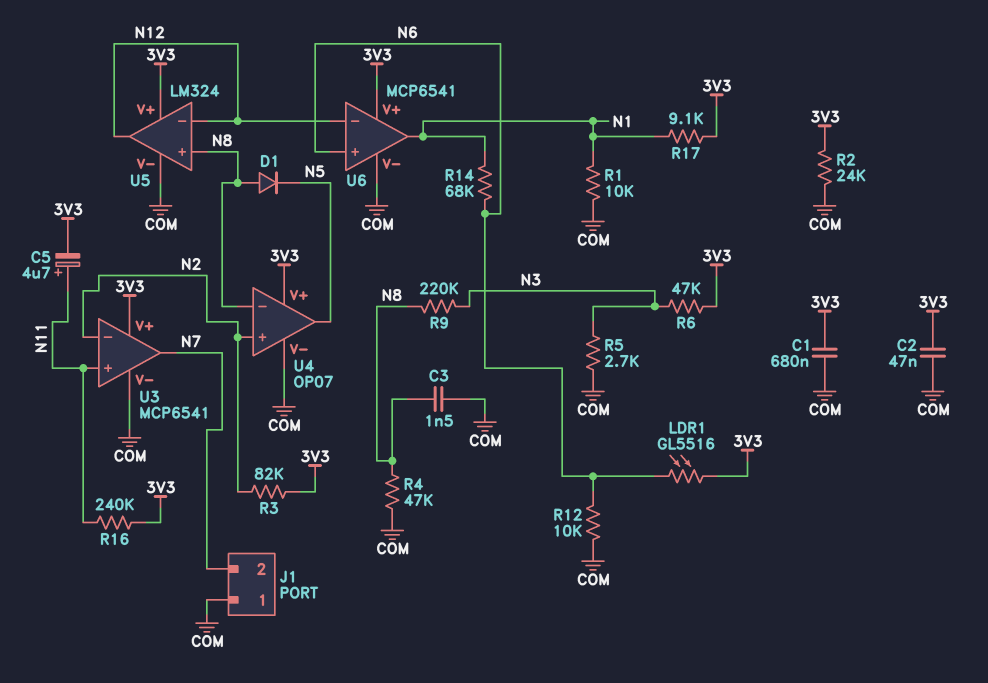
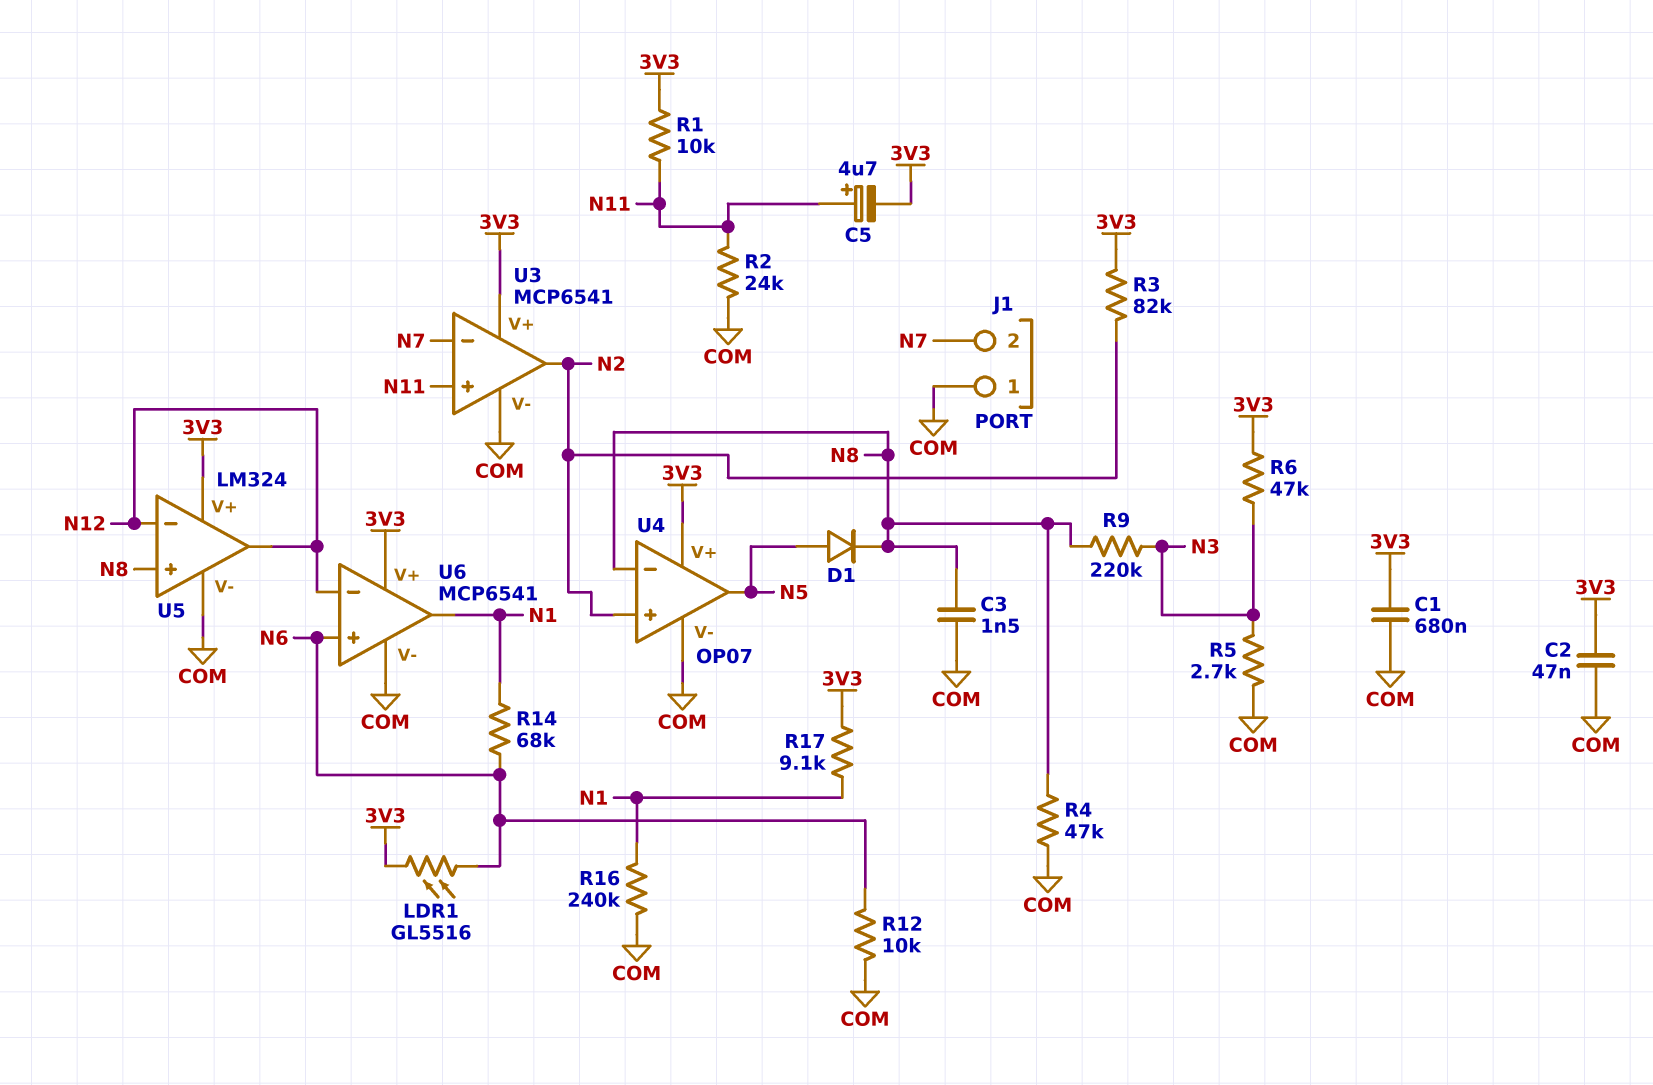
D1: diode (A N8, K N5) -> diode (A N5, K N8)
R1: 10k (COM, N1) -> 10k (3V3, N11)
R2: 24k (3V3, COM) -> 24k (COM, N11)
R16: 240k (3V3, N11) -> 240k (COM, N1)
U3 pin in-: N2 -> N7
U3 pin out: N7 -> N2

